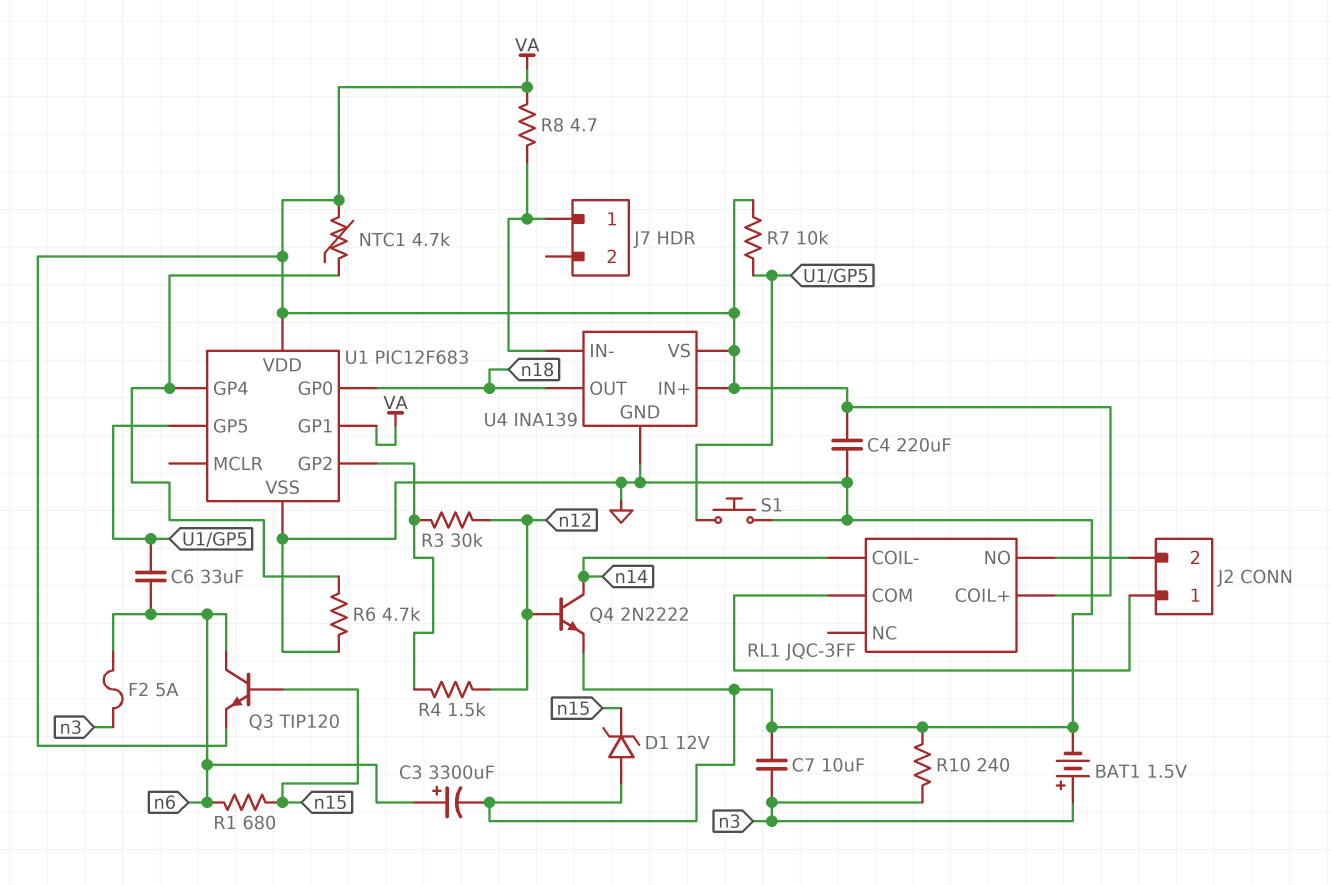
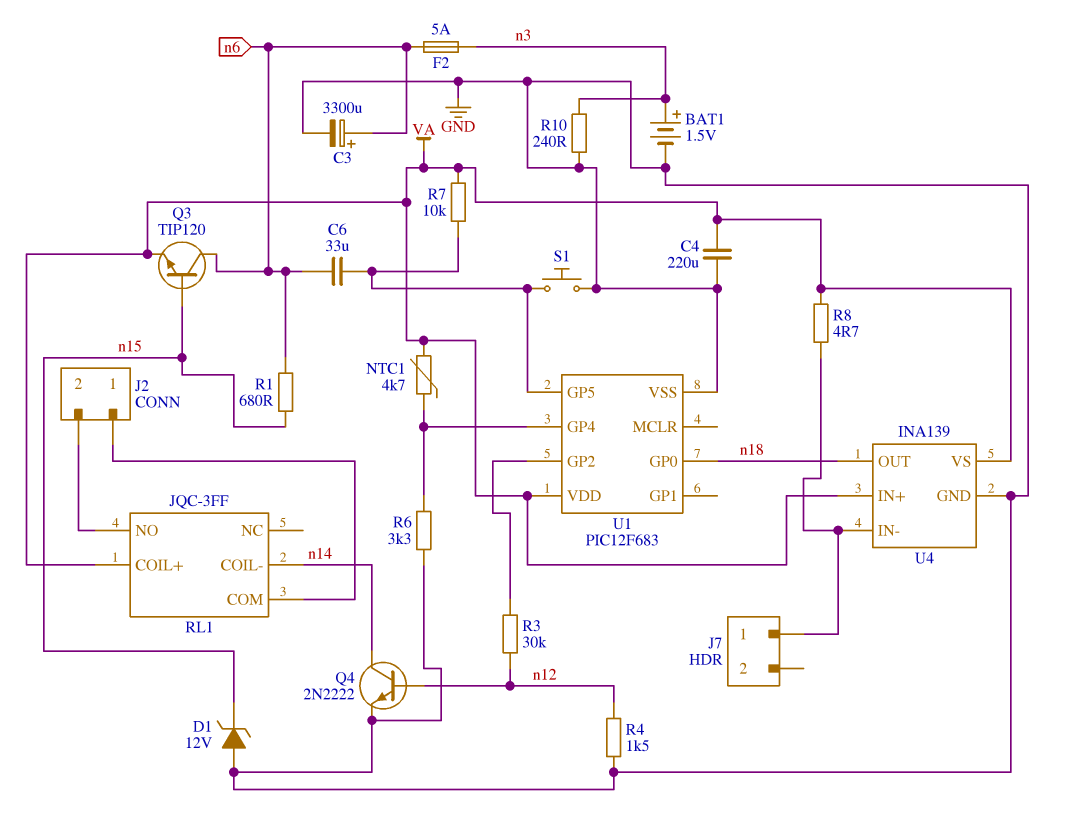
C7: 10uF (GND, n3) -> none
R4: 1.5k (U1/GP2, n12) -> 1.5k (GND, n12)
R6: 4.7k (GND, U1/GP4) -> 3.3k (GND, U1/GP4)
U1 pin GP1: VA -> none

